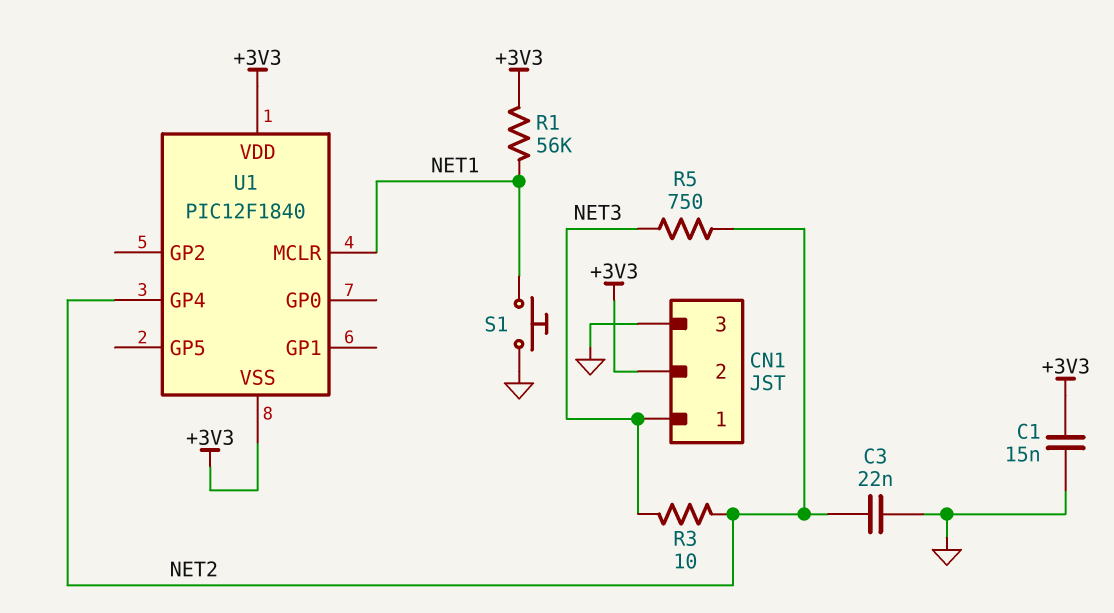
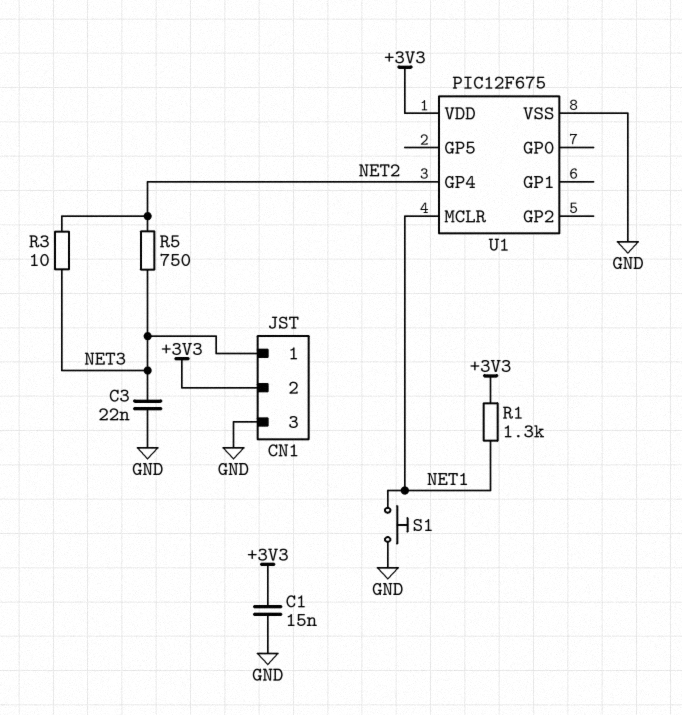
C3: 22nF (GND, NET2) -> 22nF (GND, NET3)
R1: 56k (+3V3, NET1) -> 1.3k (+3V3, NET1)
U1: PIC12F1840 -> PIC12F675
U1 pin VSS: +3V3 -> GND

